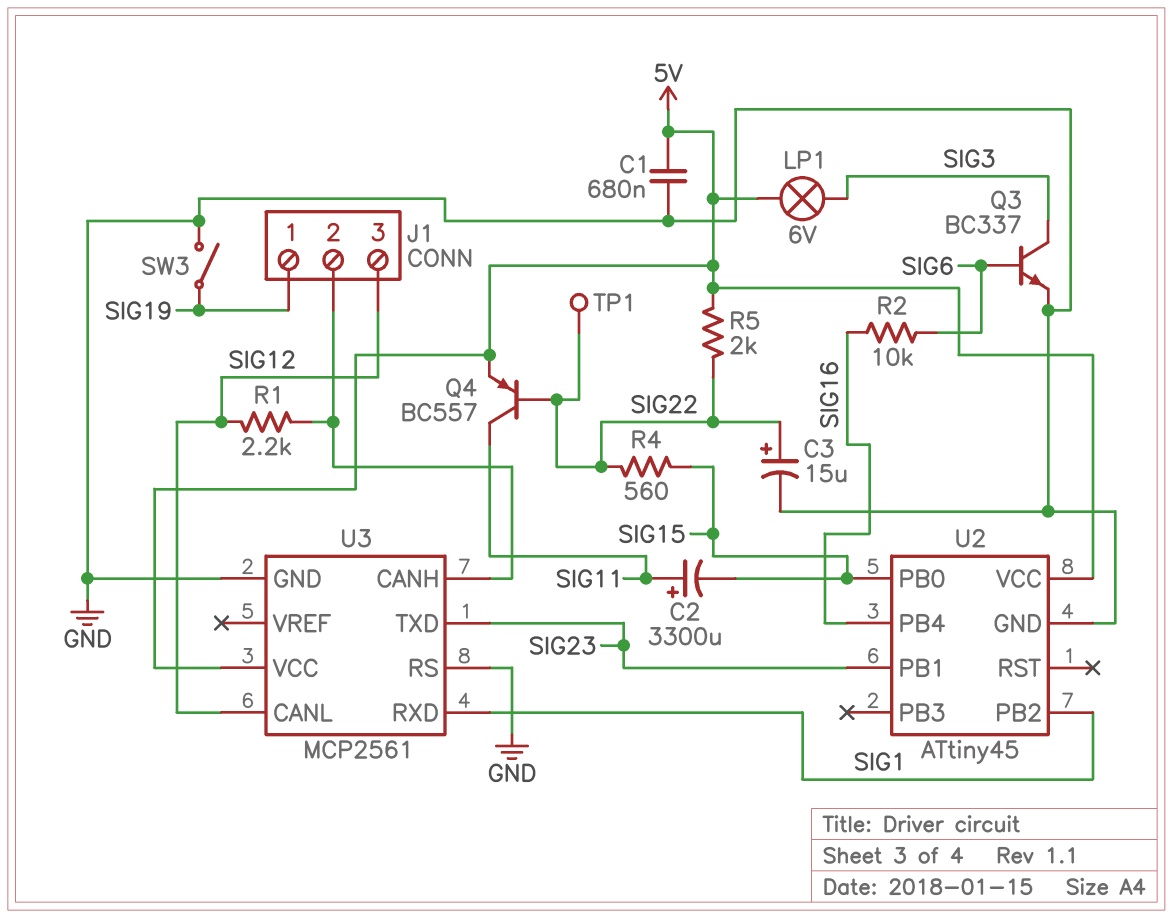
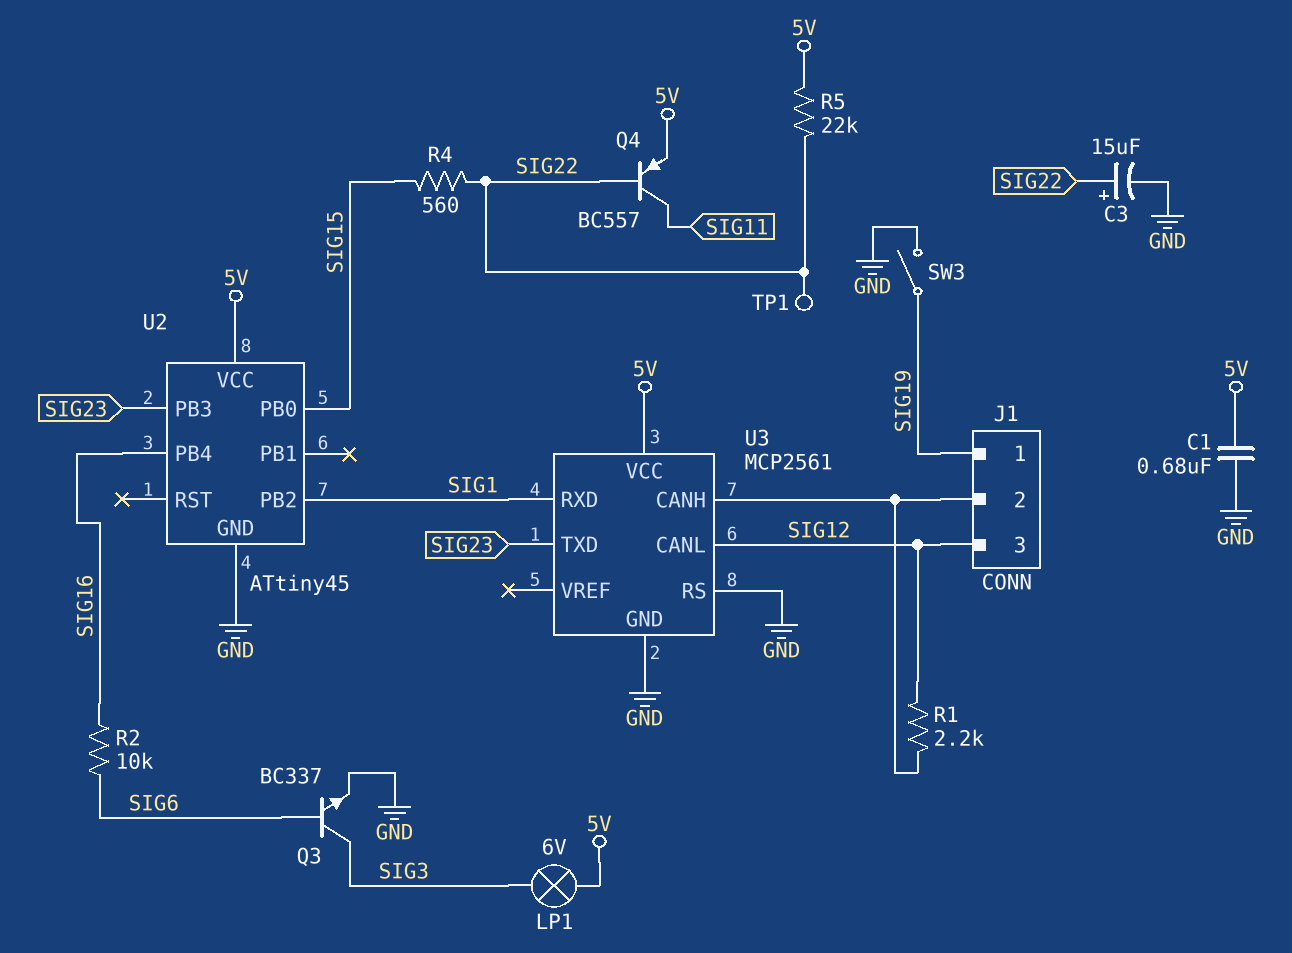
C2: 3300uF (plus SIG11, minus SIG15) -> none
R5: 2k (5V, SIG22) -> 22k (5V, SIG22)
U2 pin PB1: SIG23 -> none
U2 pin PB3: none -> SIG23

